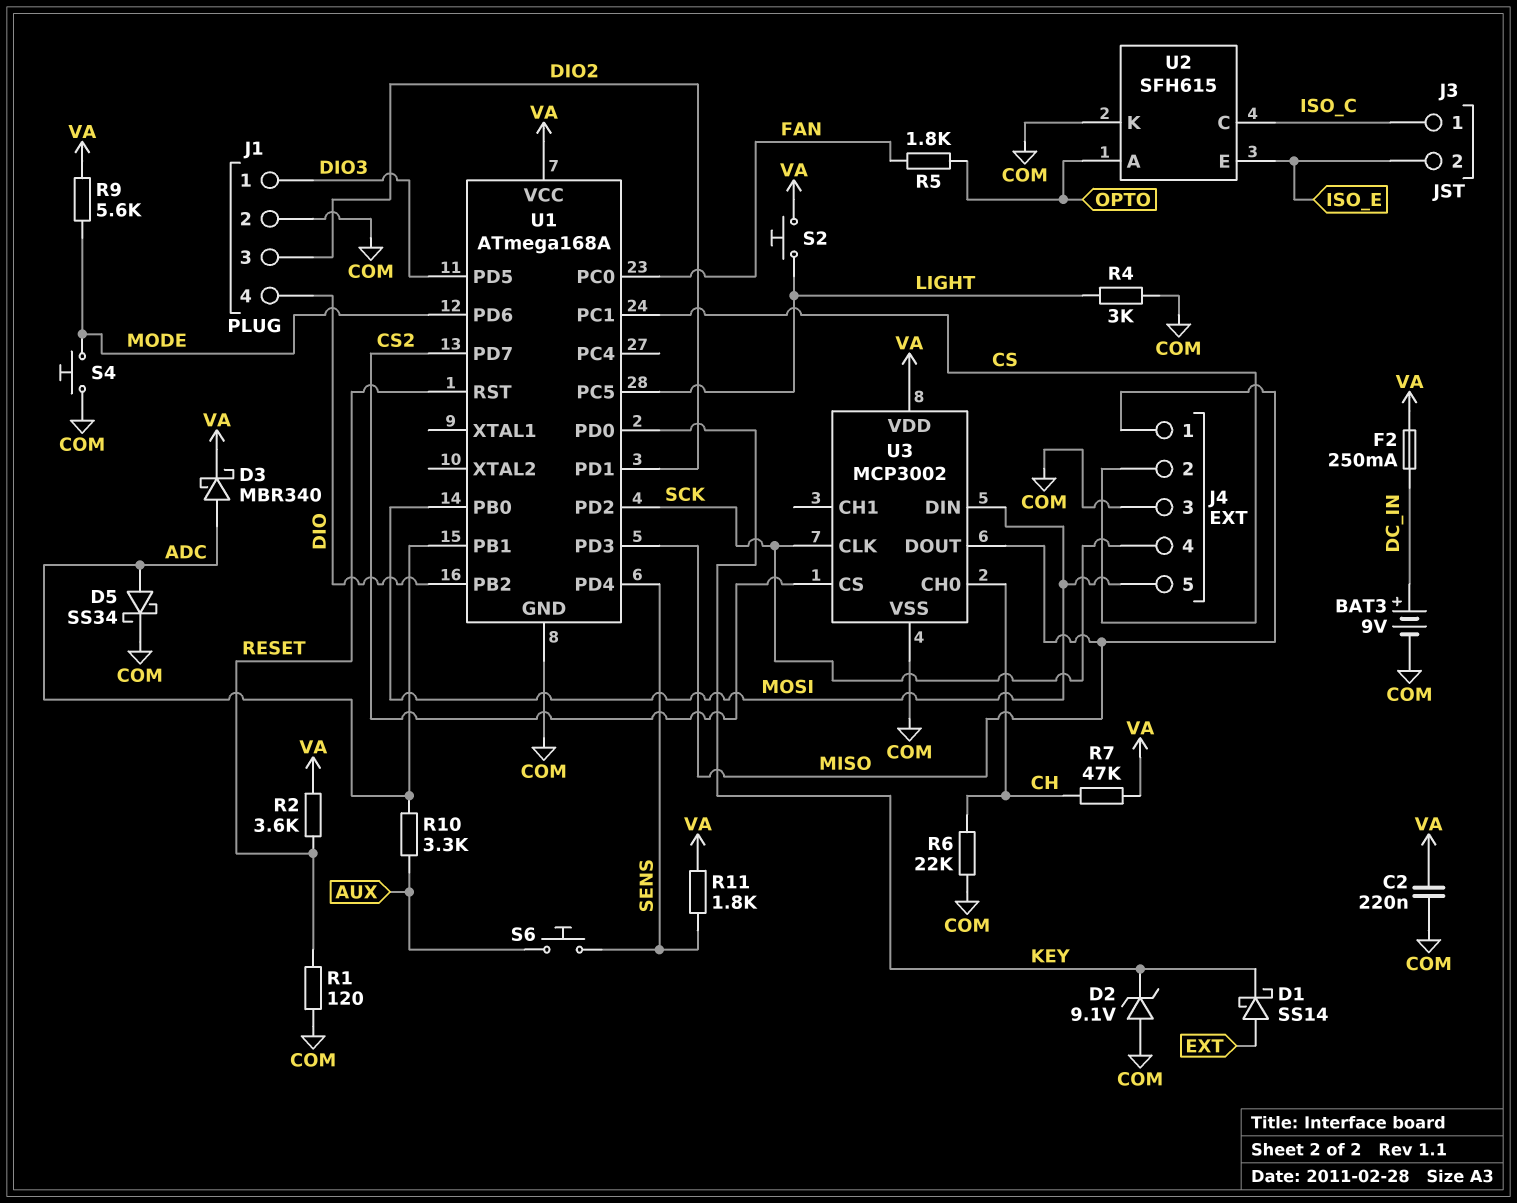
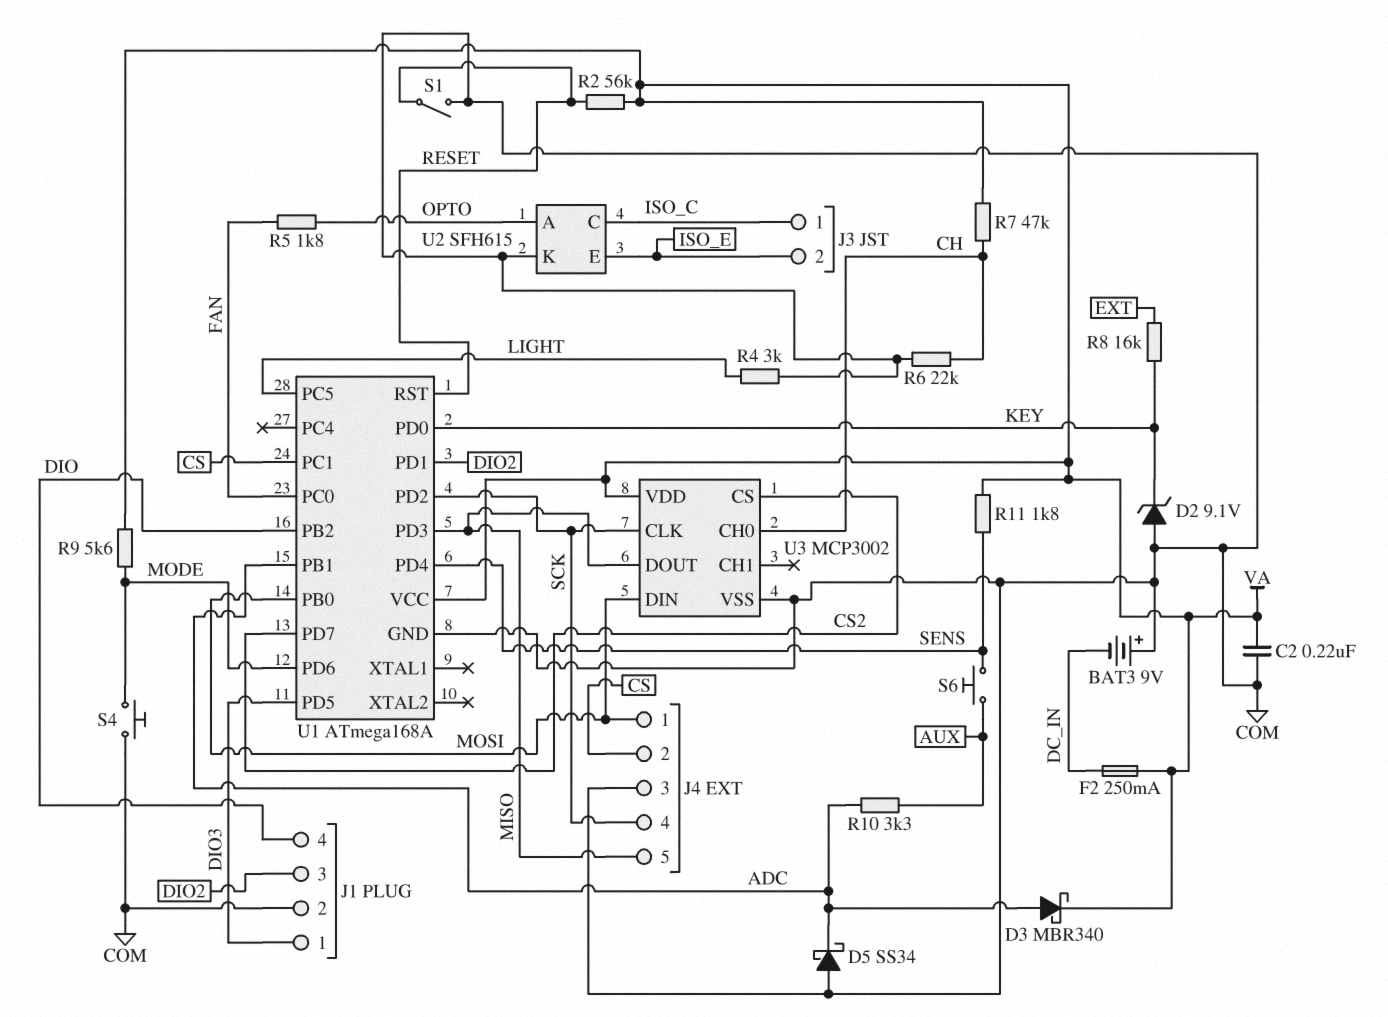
BAT3: 9V (plus DC_IN, minus COM) -> 9V (plus COM, minus DC_IN)
D1: schottky SS14 (A EXT, K KEY) -> none
D5: schottky SS34 (A ADC, K COM) -> schottky SS34 (A COM, K ADC)
J4 pin 1: MISO -> MOSI
J4 pin 5: MOSI -> MISO
R1: 120 (COM, RESET) -> none
R2: 3.6k (RESET, VA) -> 56k (RESET, VA)
R8: none -> 16k (EXT, KEY)
S1: none -> switch (COM, RESET)
S2: button (LIGHT, VA) -> none

